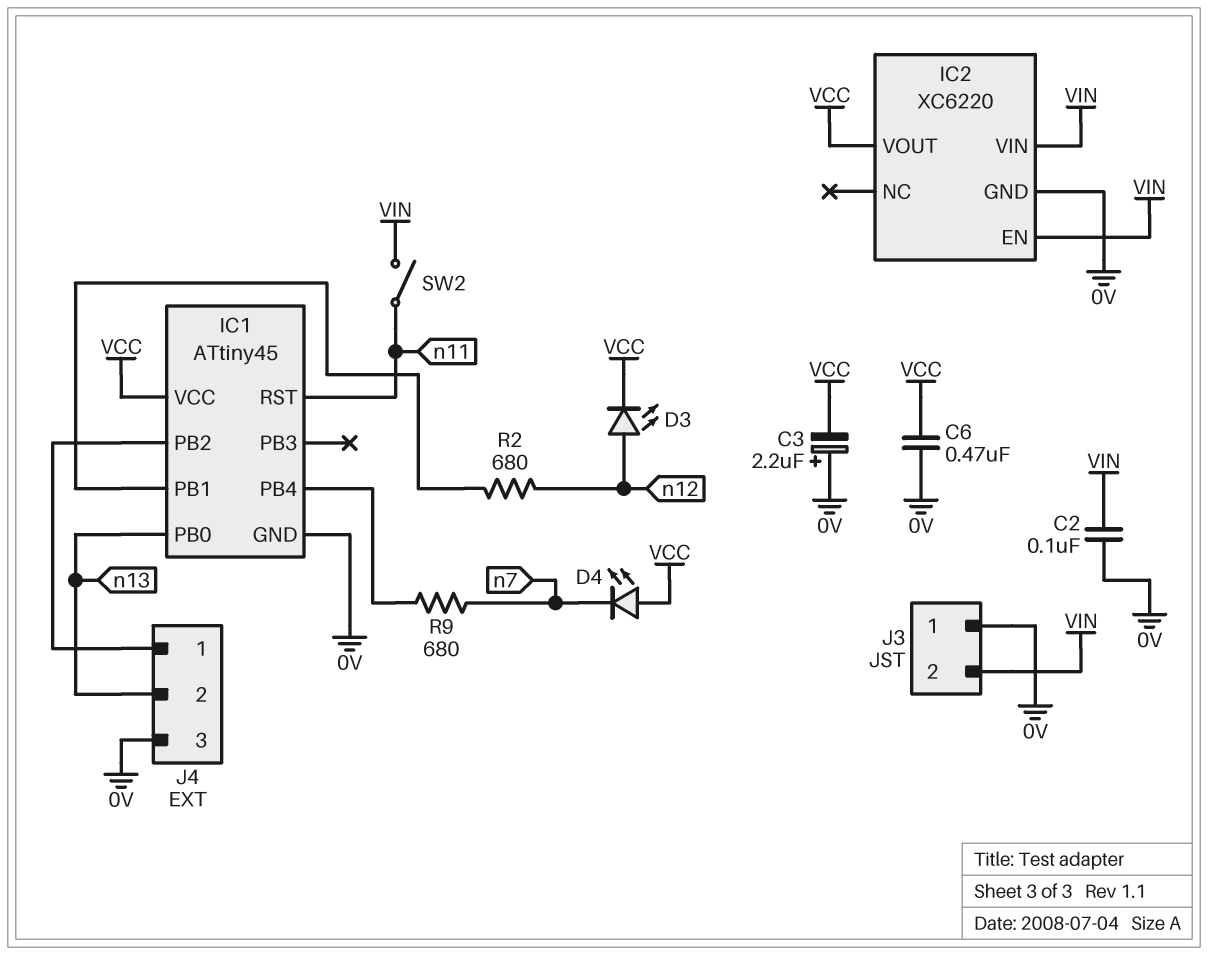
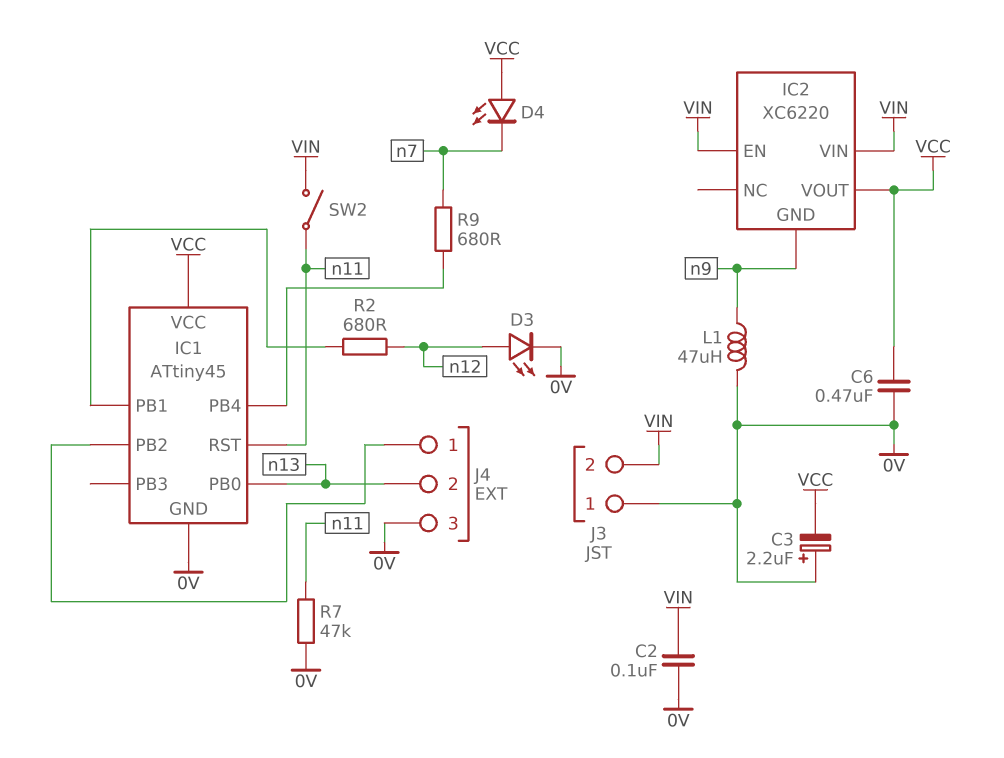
D3: LED (A n12, K VCC) -> LED (A n12, K 0V)
IC2 pin GND: 0V -> n9
L1: none -> 47uH (0V, n9)
R7: none -> 47k (0V, n11)

